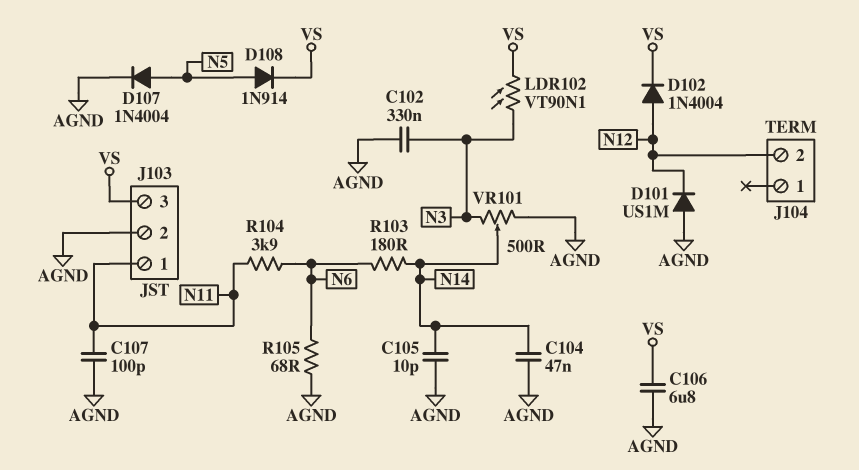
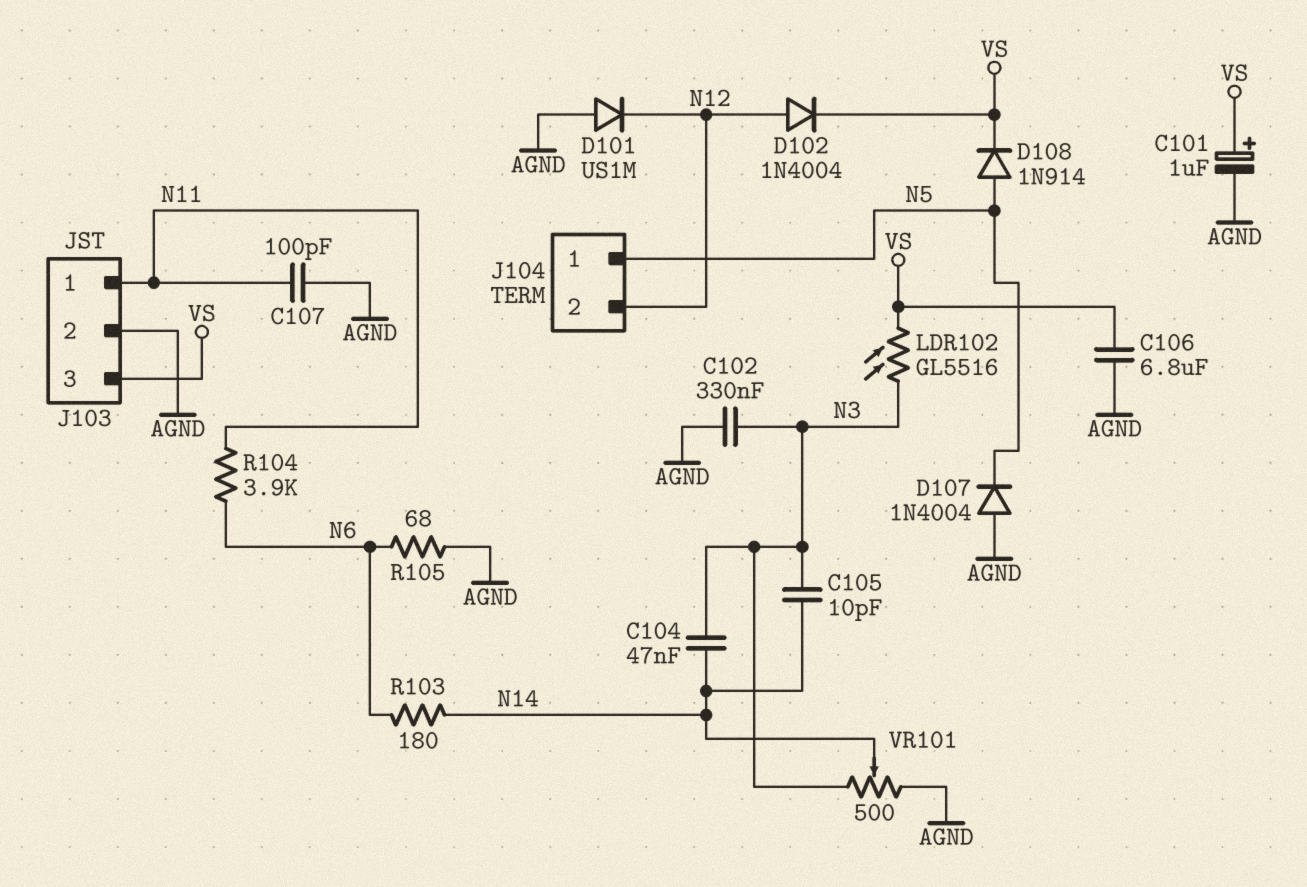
C101: none -> 1uF (plus VS, minus AGND)
C104: 47nF (AGND, N14) -> 47nF (N3, N14)
C105: 10pF (AGND, N14) -> 10pF (N3, N14)
D107: diode 1N4004 (A N5, K AGND) -> diode 1N4004 (A AGND, K N5)
J104 pin 1: none -> N5
LDR102: VT90N1 (N3, VS) -> GL5516 (N3, VS)

